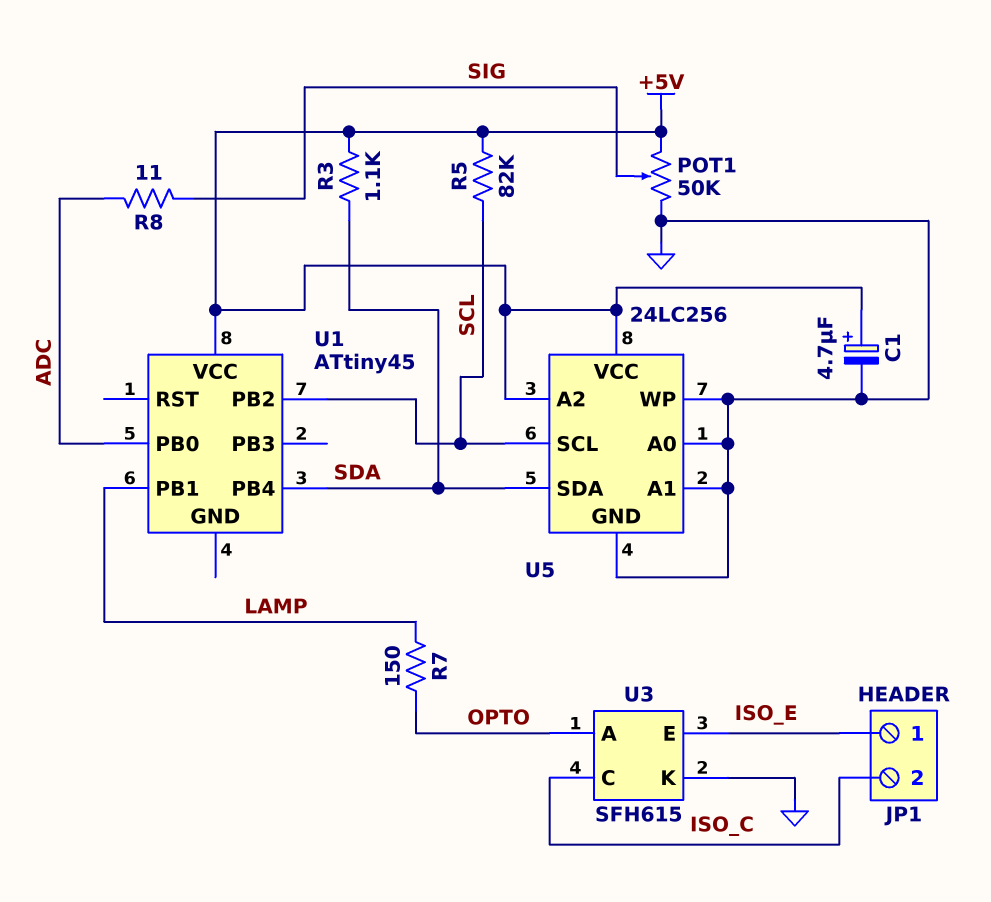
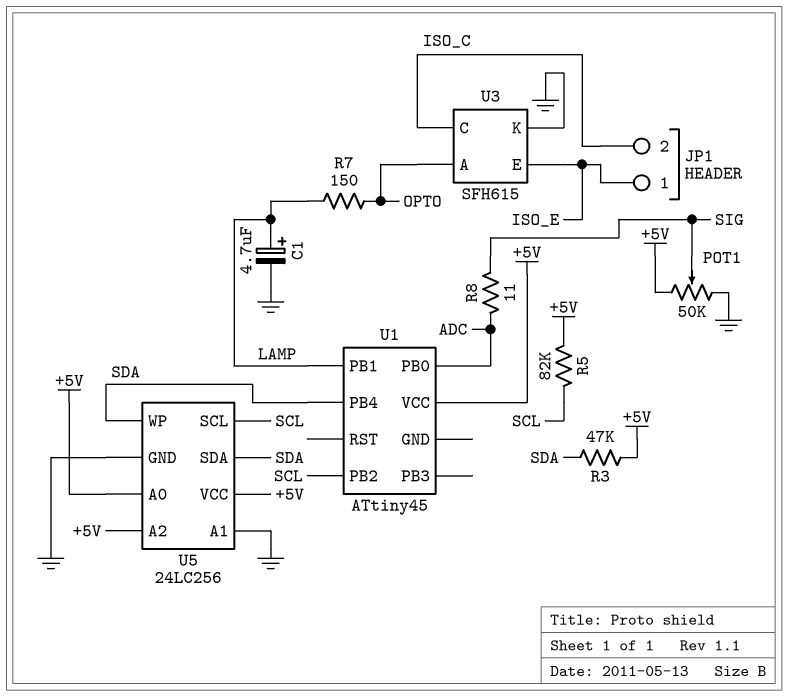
C1: 4.7uF (plus +5V, minus GND) -> 4.7uF (plus LAMP, minus GND)
R3: 1.1k (+5V, SDA) -> 47k (+5V, SDA)
U5 pin A0: GND -> +5V
U5 pin WP: GND -> SDA

